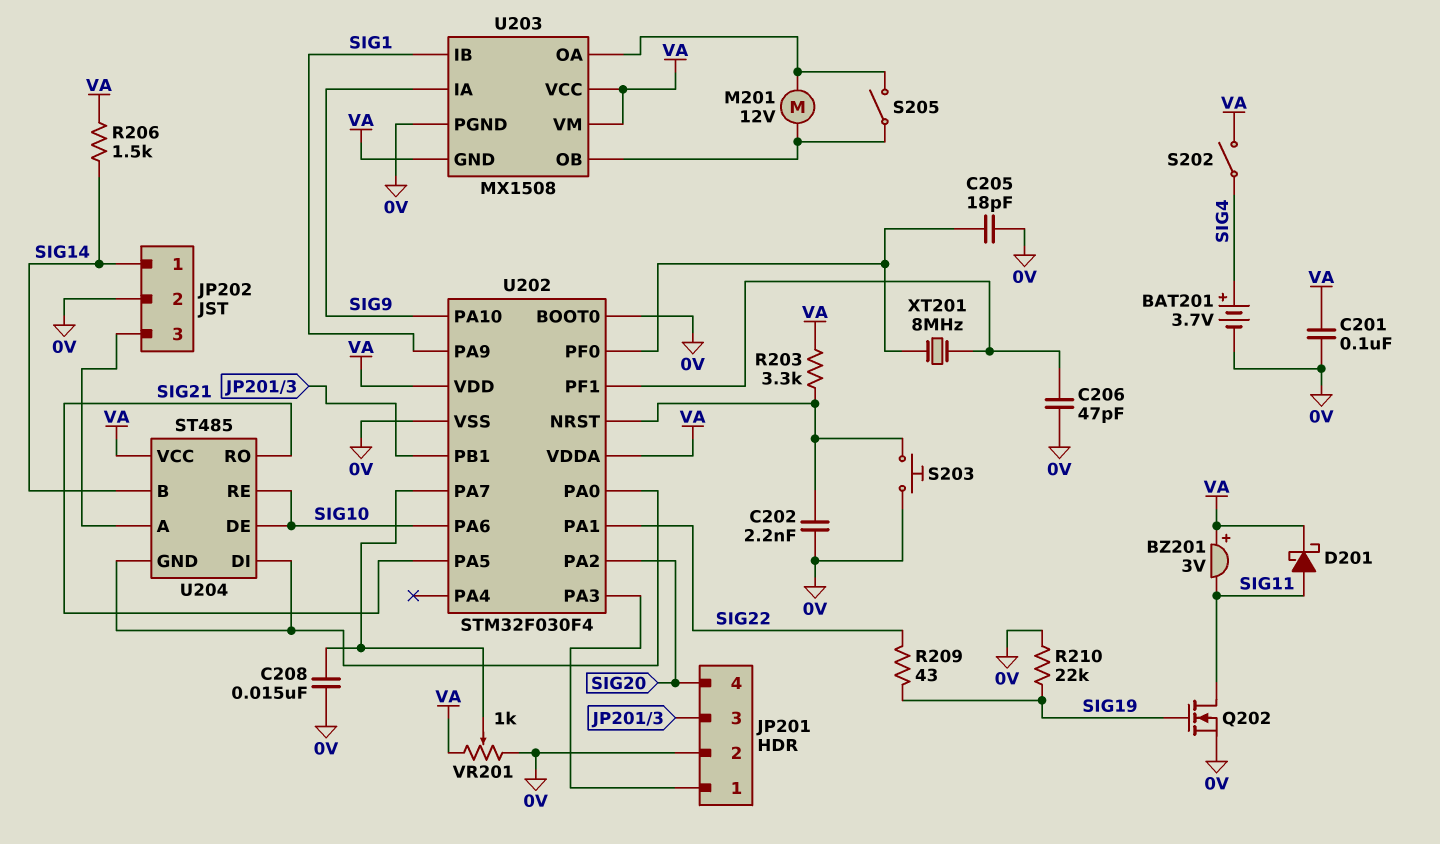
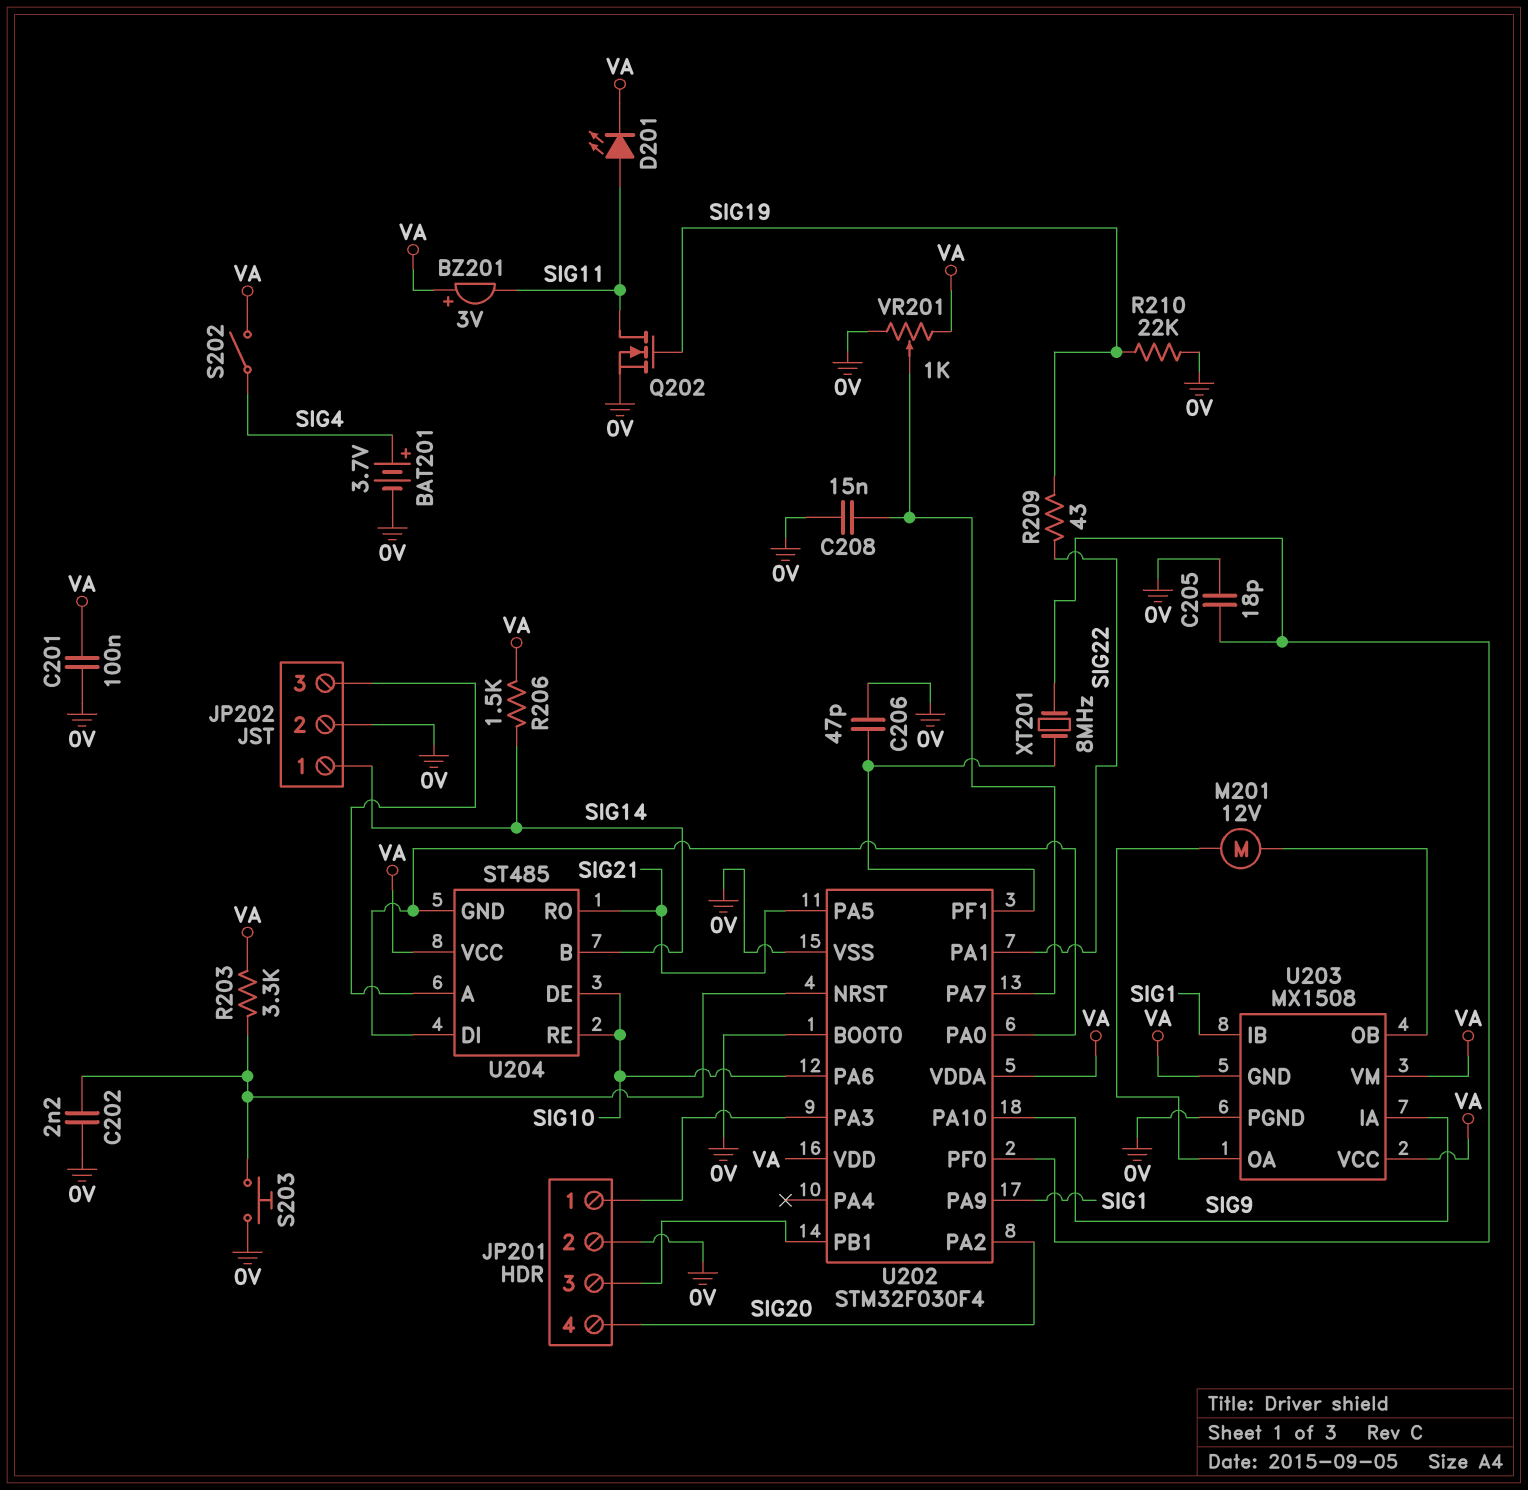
D201: schottky (A SIG11, K VA) -> LED (A SIG11, K VA)
S205: switch (U203/OA, U203/OB) -> none

